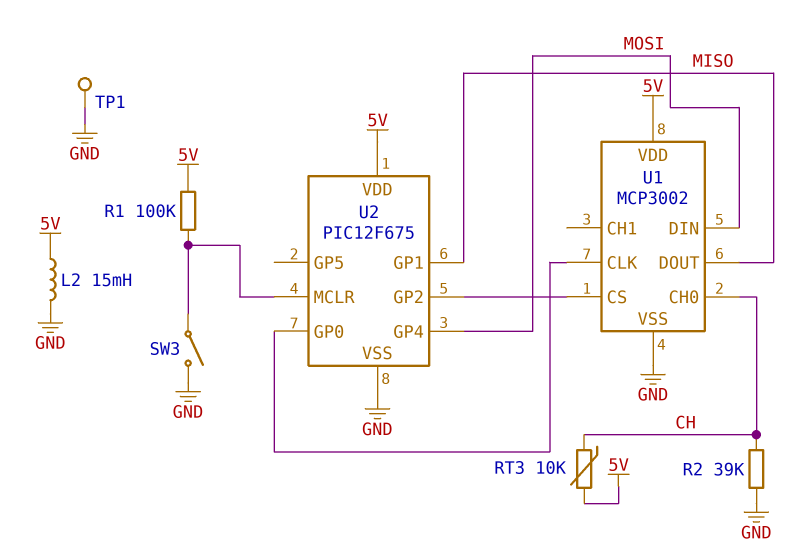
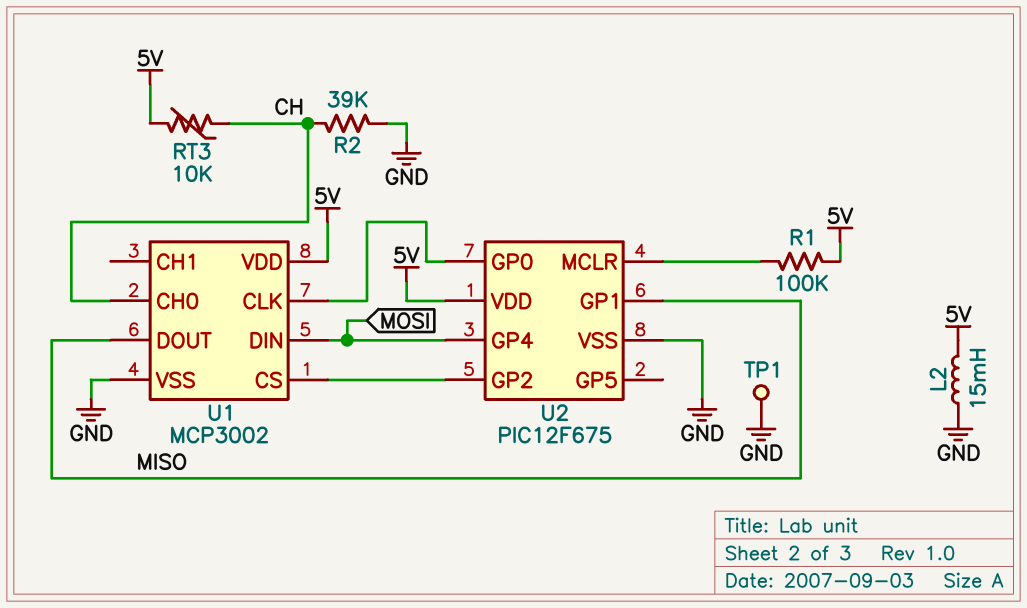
SW3: switch (GND, U2/MCLR) -> none

